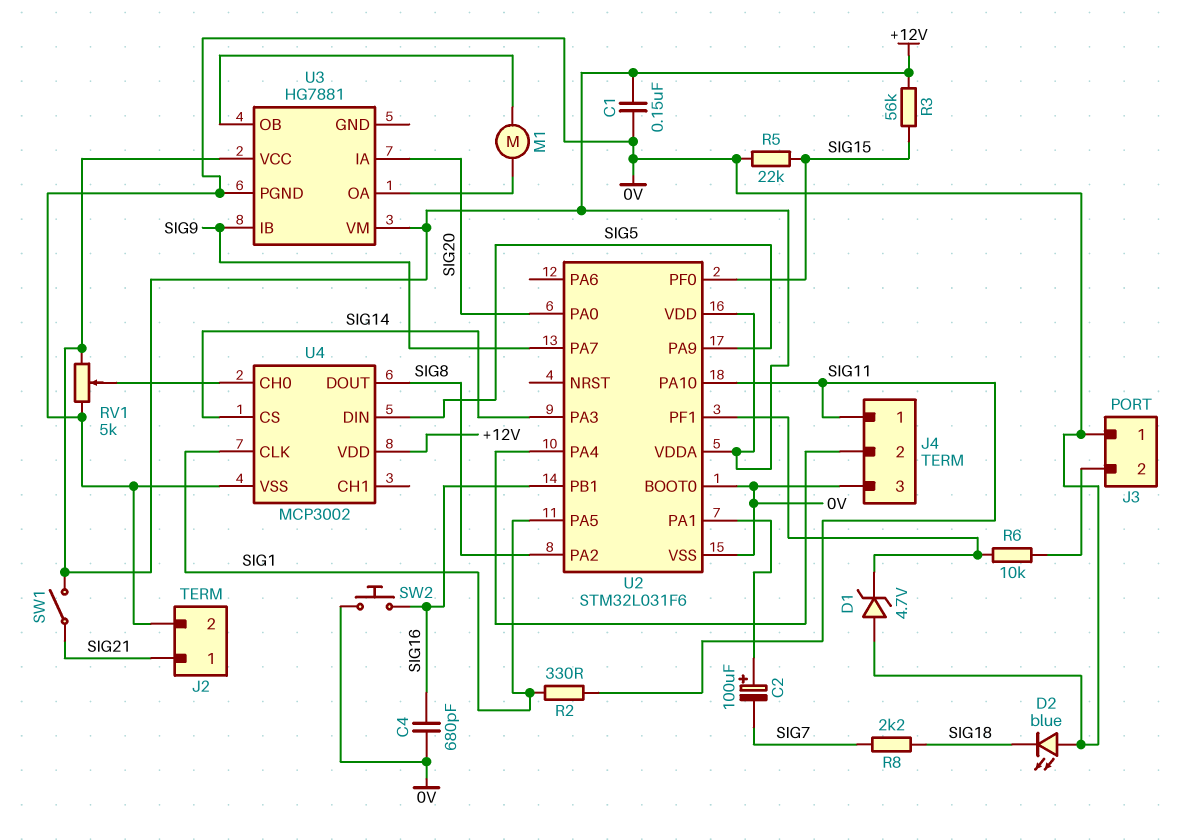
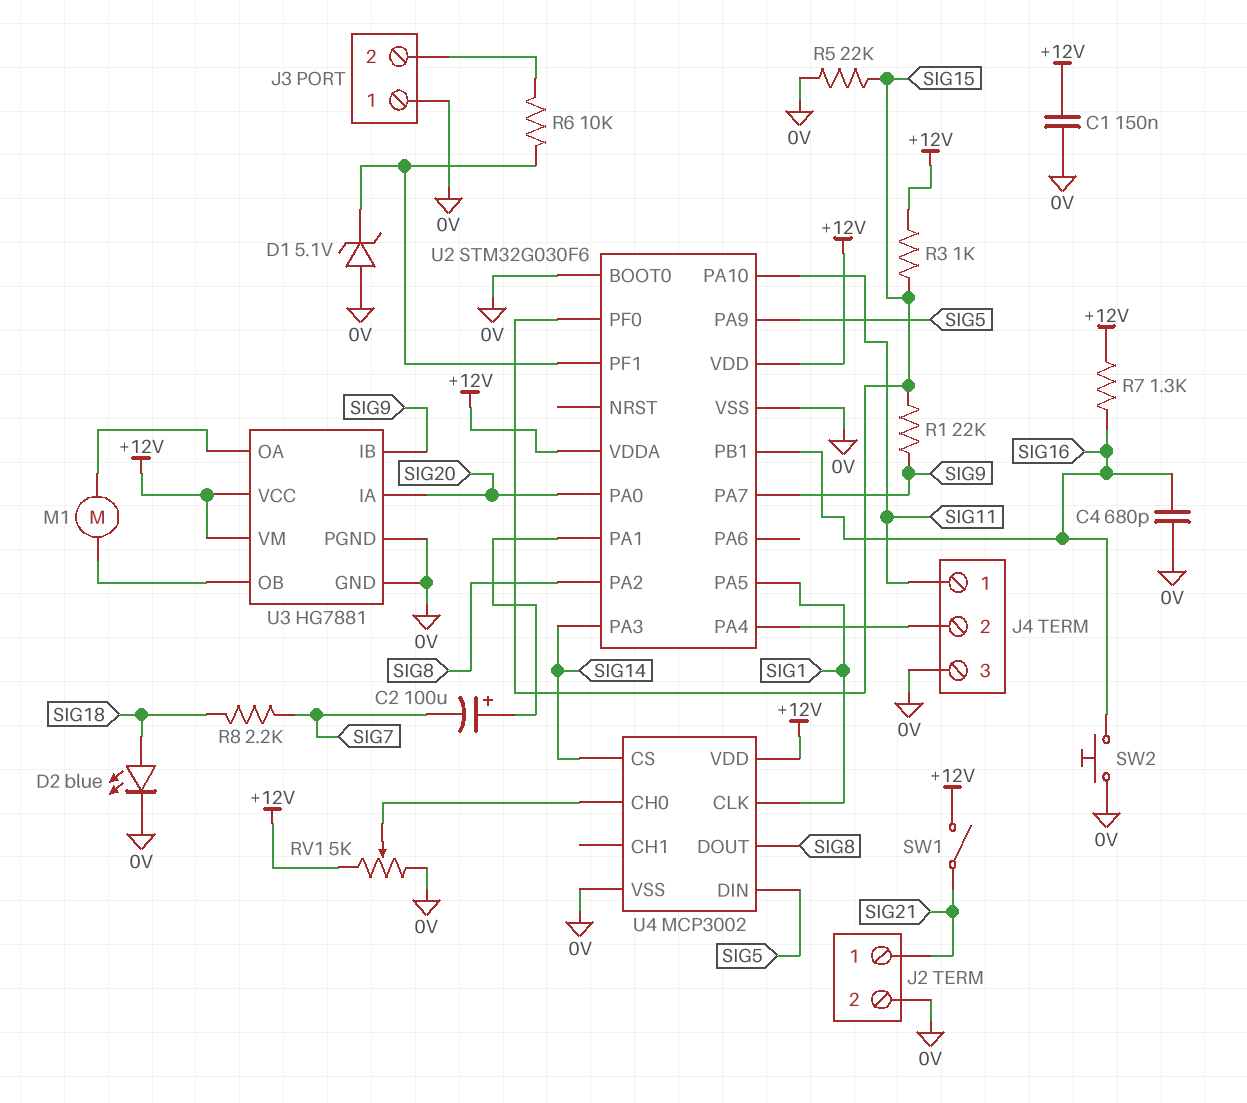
D1: zener 4.7V (A 0V, K U2/PF1) -> zener 5.1V (A 0V, K U2/PF1)
D2: LED blue (A 0V, K SIG18) -> LED blue (A SIG18, K 0V)
R1: none -> 22k (SIG9, SIG15)
R2: 330 (SIG1, SIG11) -> none
R3: 56k (+12V, SIG15) -> 1k (+12V, SIG15)
R7: none -> 1.3k (+12V, SIG16)
U2: STM32L031F6 -> STM32G030F6
U3 pin GND: none -> 0V

